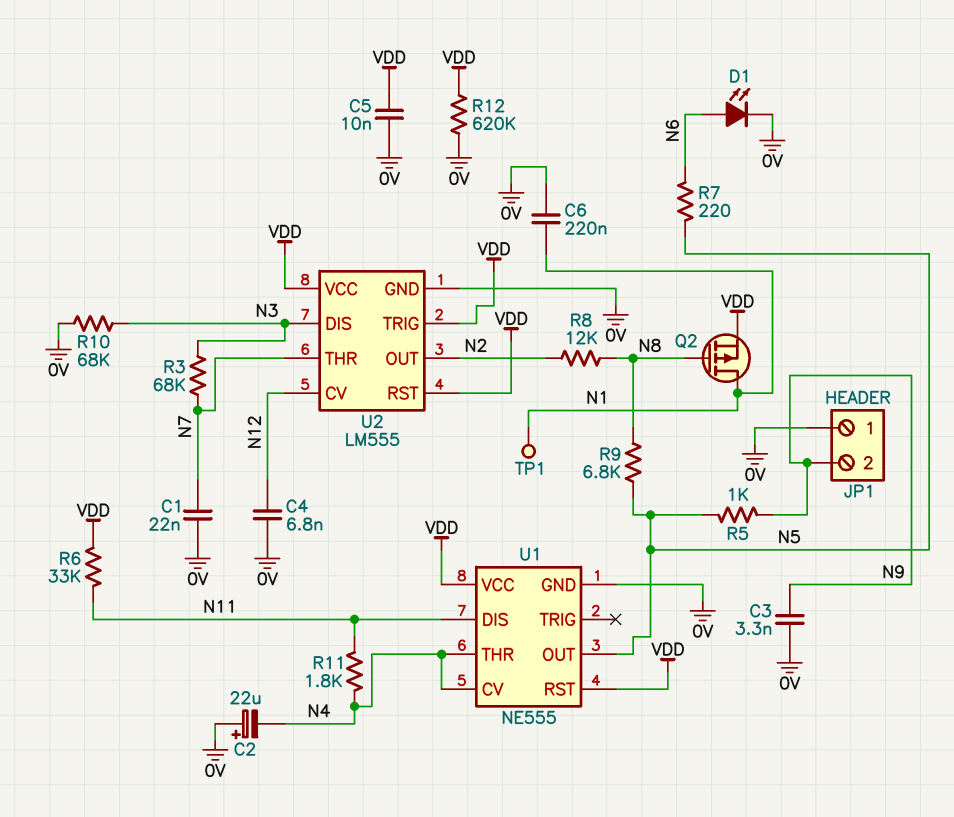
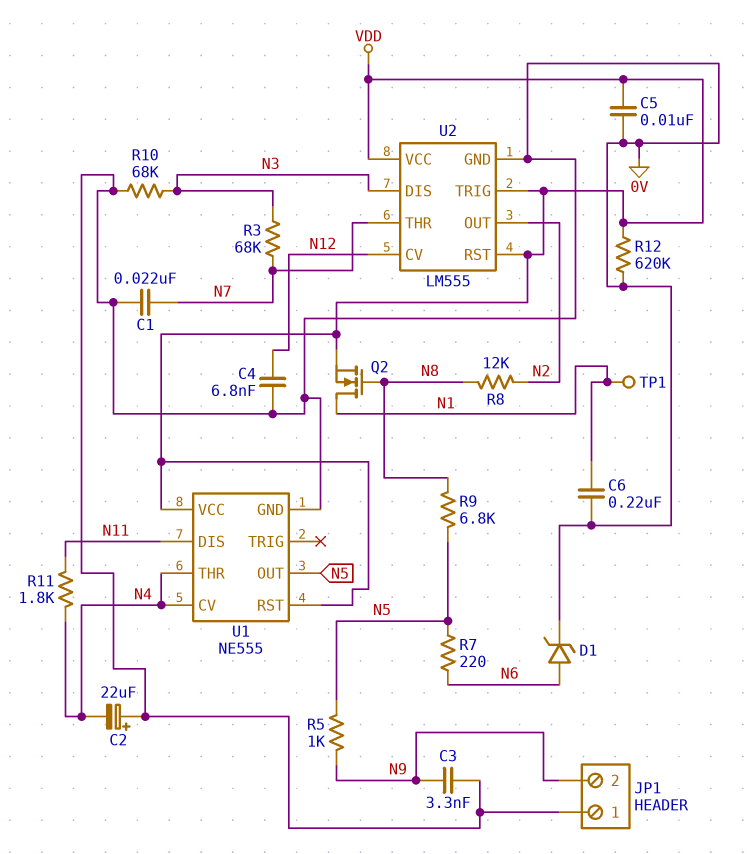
D1: LED (A N6, K 0V) -> zener (A N6, K 0V)
Q2: PMOS (G N8, D N1, S VDD) -> NMOS (G N8, D N1, S VDD)
R6: 33k (N11, VDD) -> none

